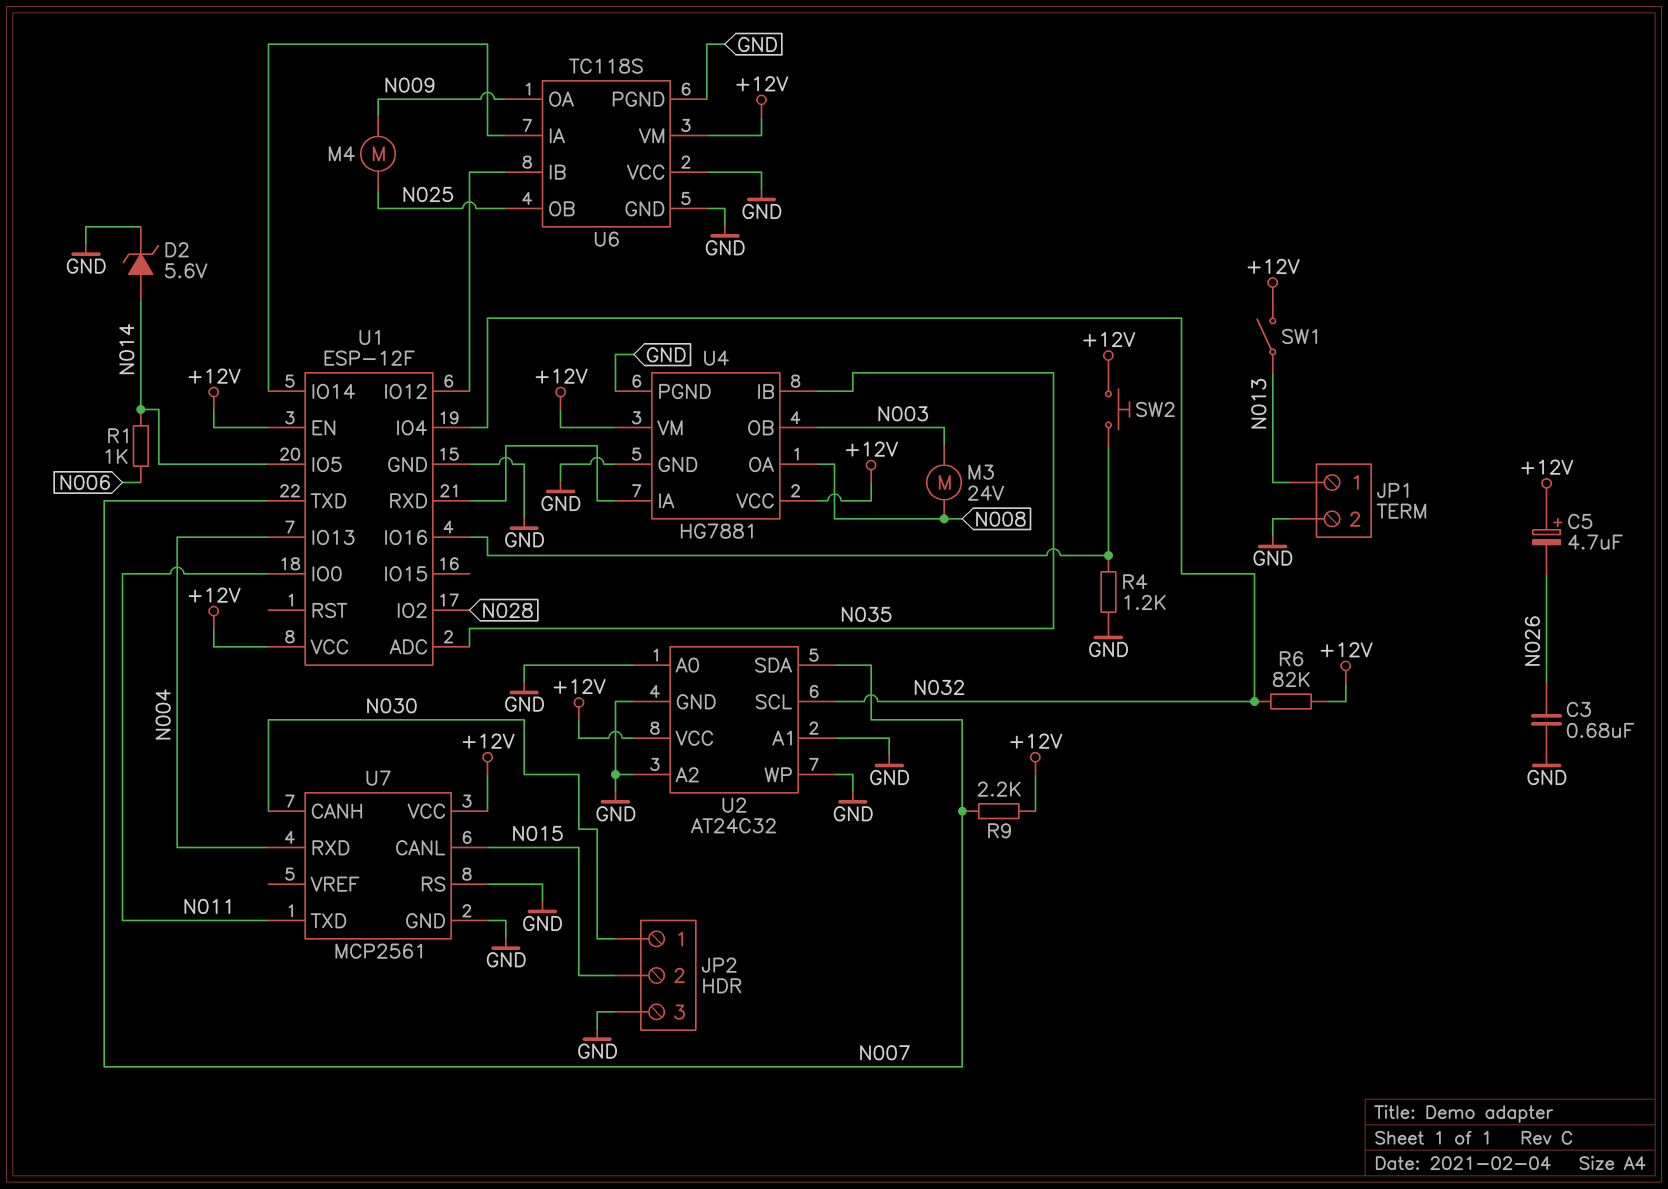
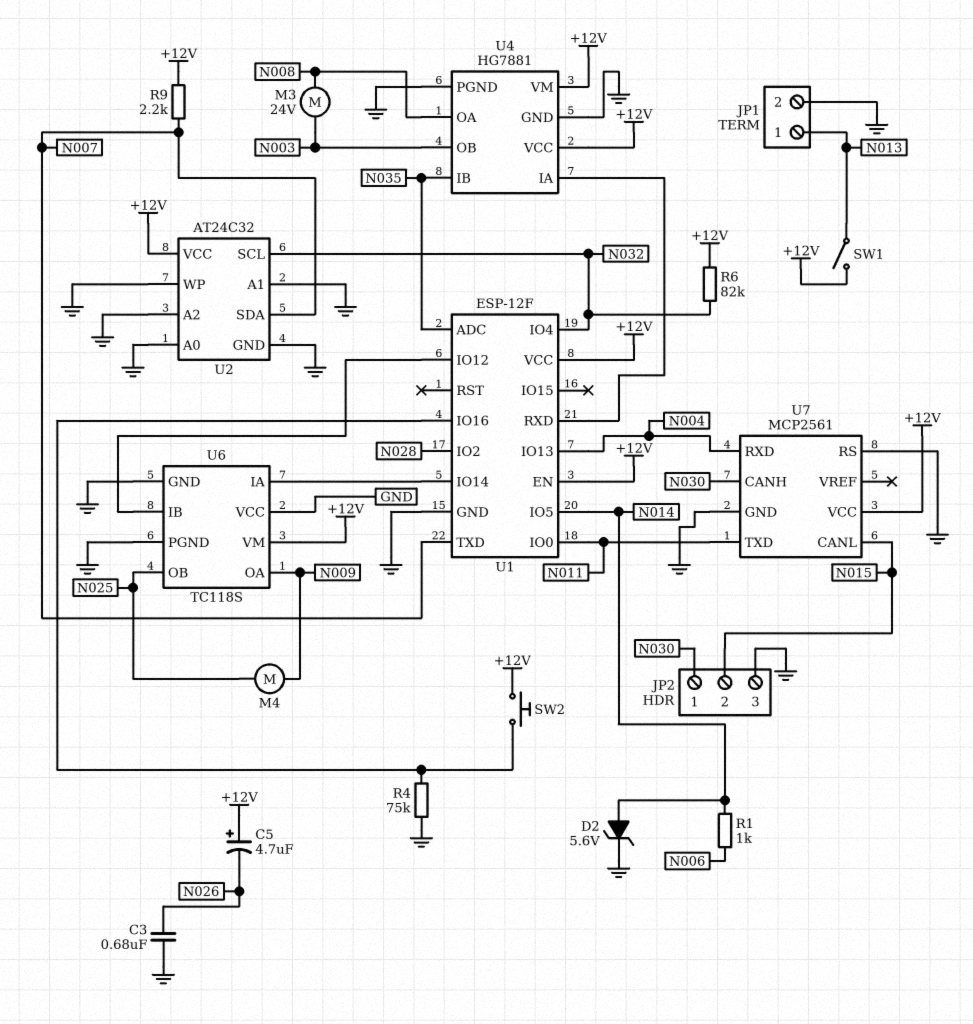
R4: 1.2k (GND, U1/IO16) -> 75k (GND, U1/IO16)

